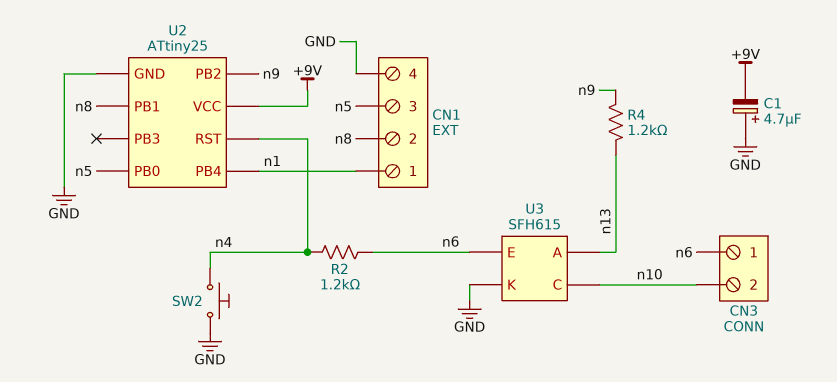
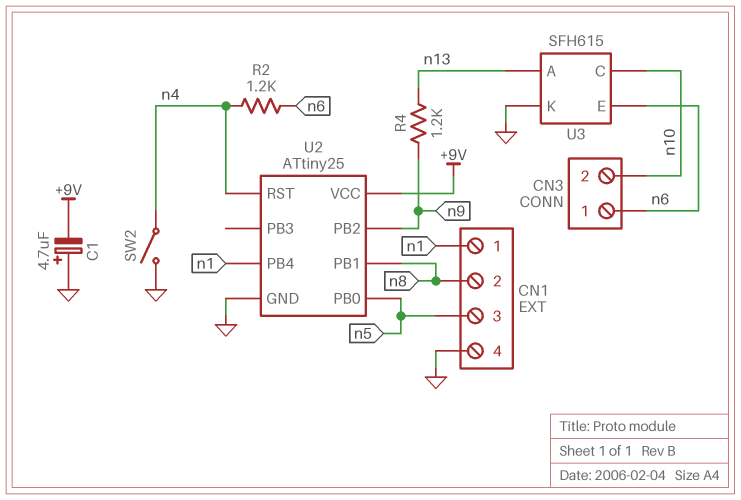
SW2: button (GND, n4) -> switch (GND, n4)

